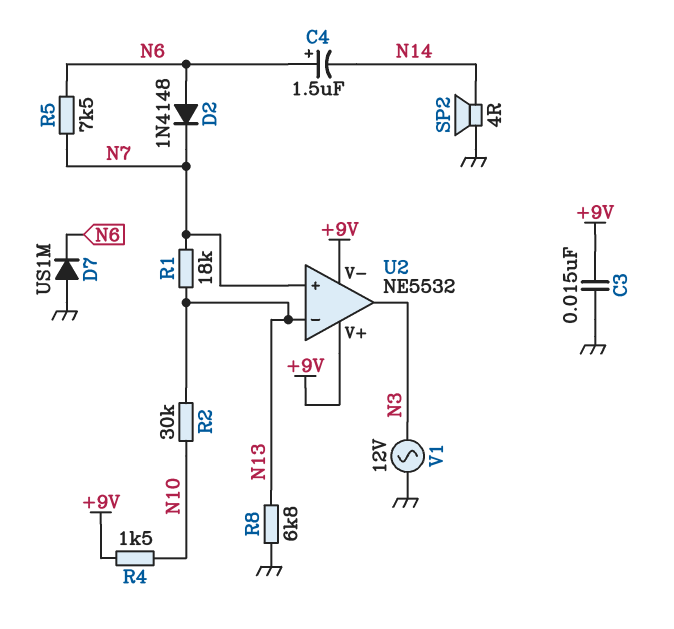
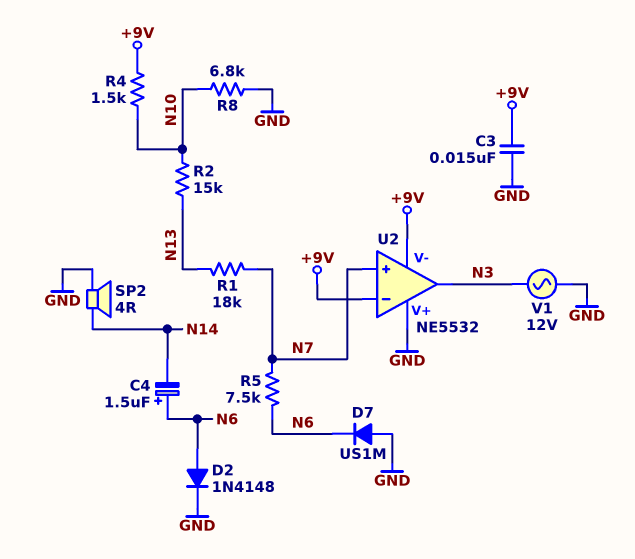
D2: diode 1N4148 (A N6, K N7) -> diode 1N4148 (A N6, K GND)
R2: 30k (N10, N13) -> 15k (N10, N13)
R8: 6.8k (GND, N13) -> 6.8k (GND, N10)
U2 pin V+: +9V -> GND
U2 pin in-: N13 -> +9V

